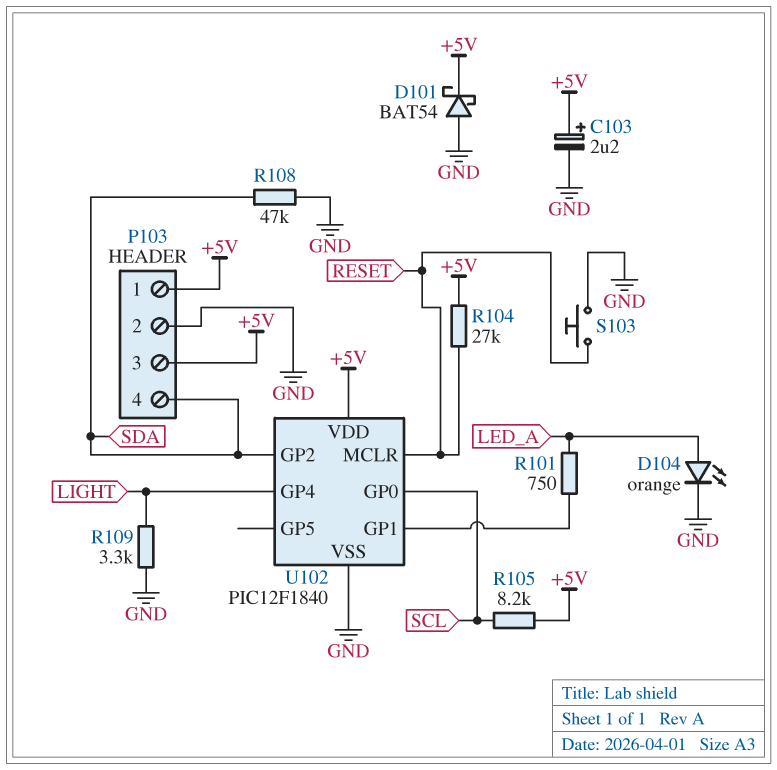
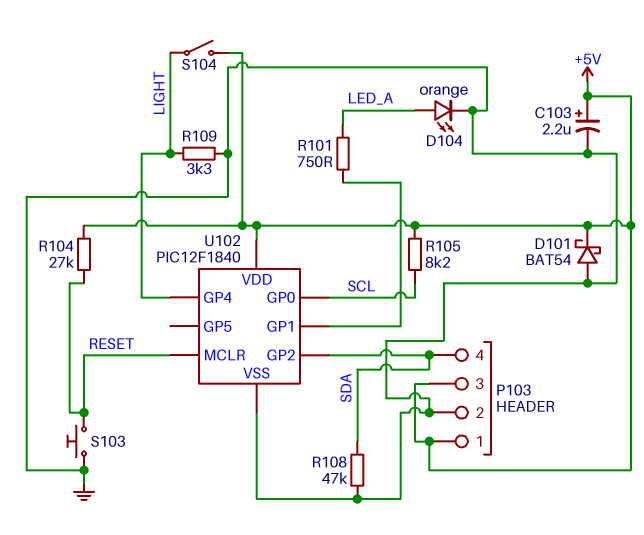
S104: none -> switch (+5V, LIGHT)

